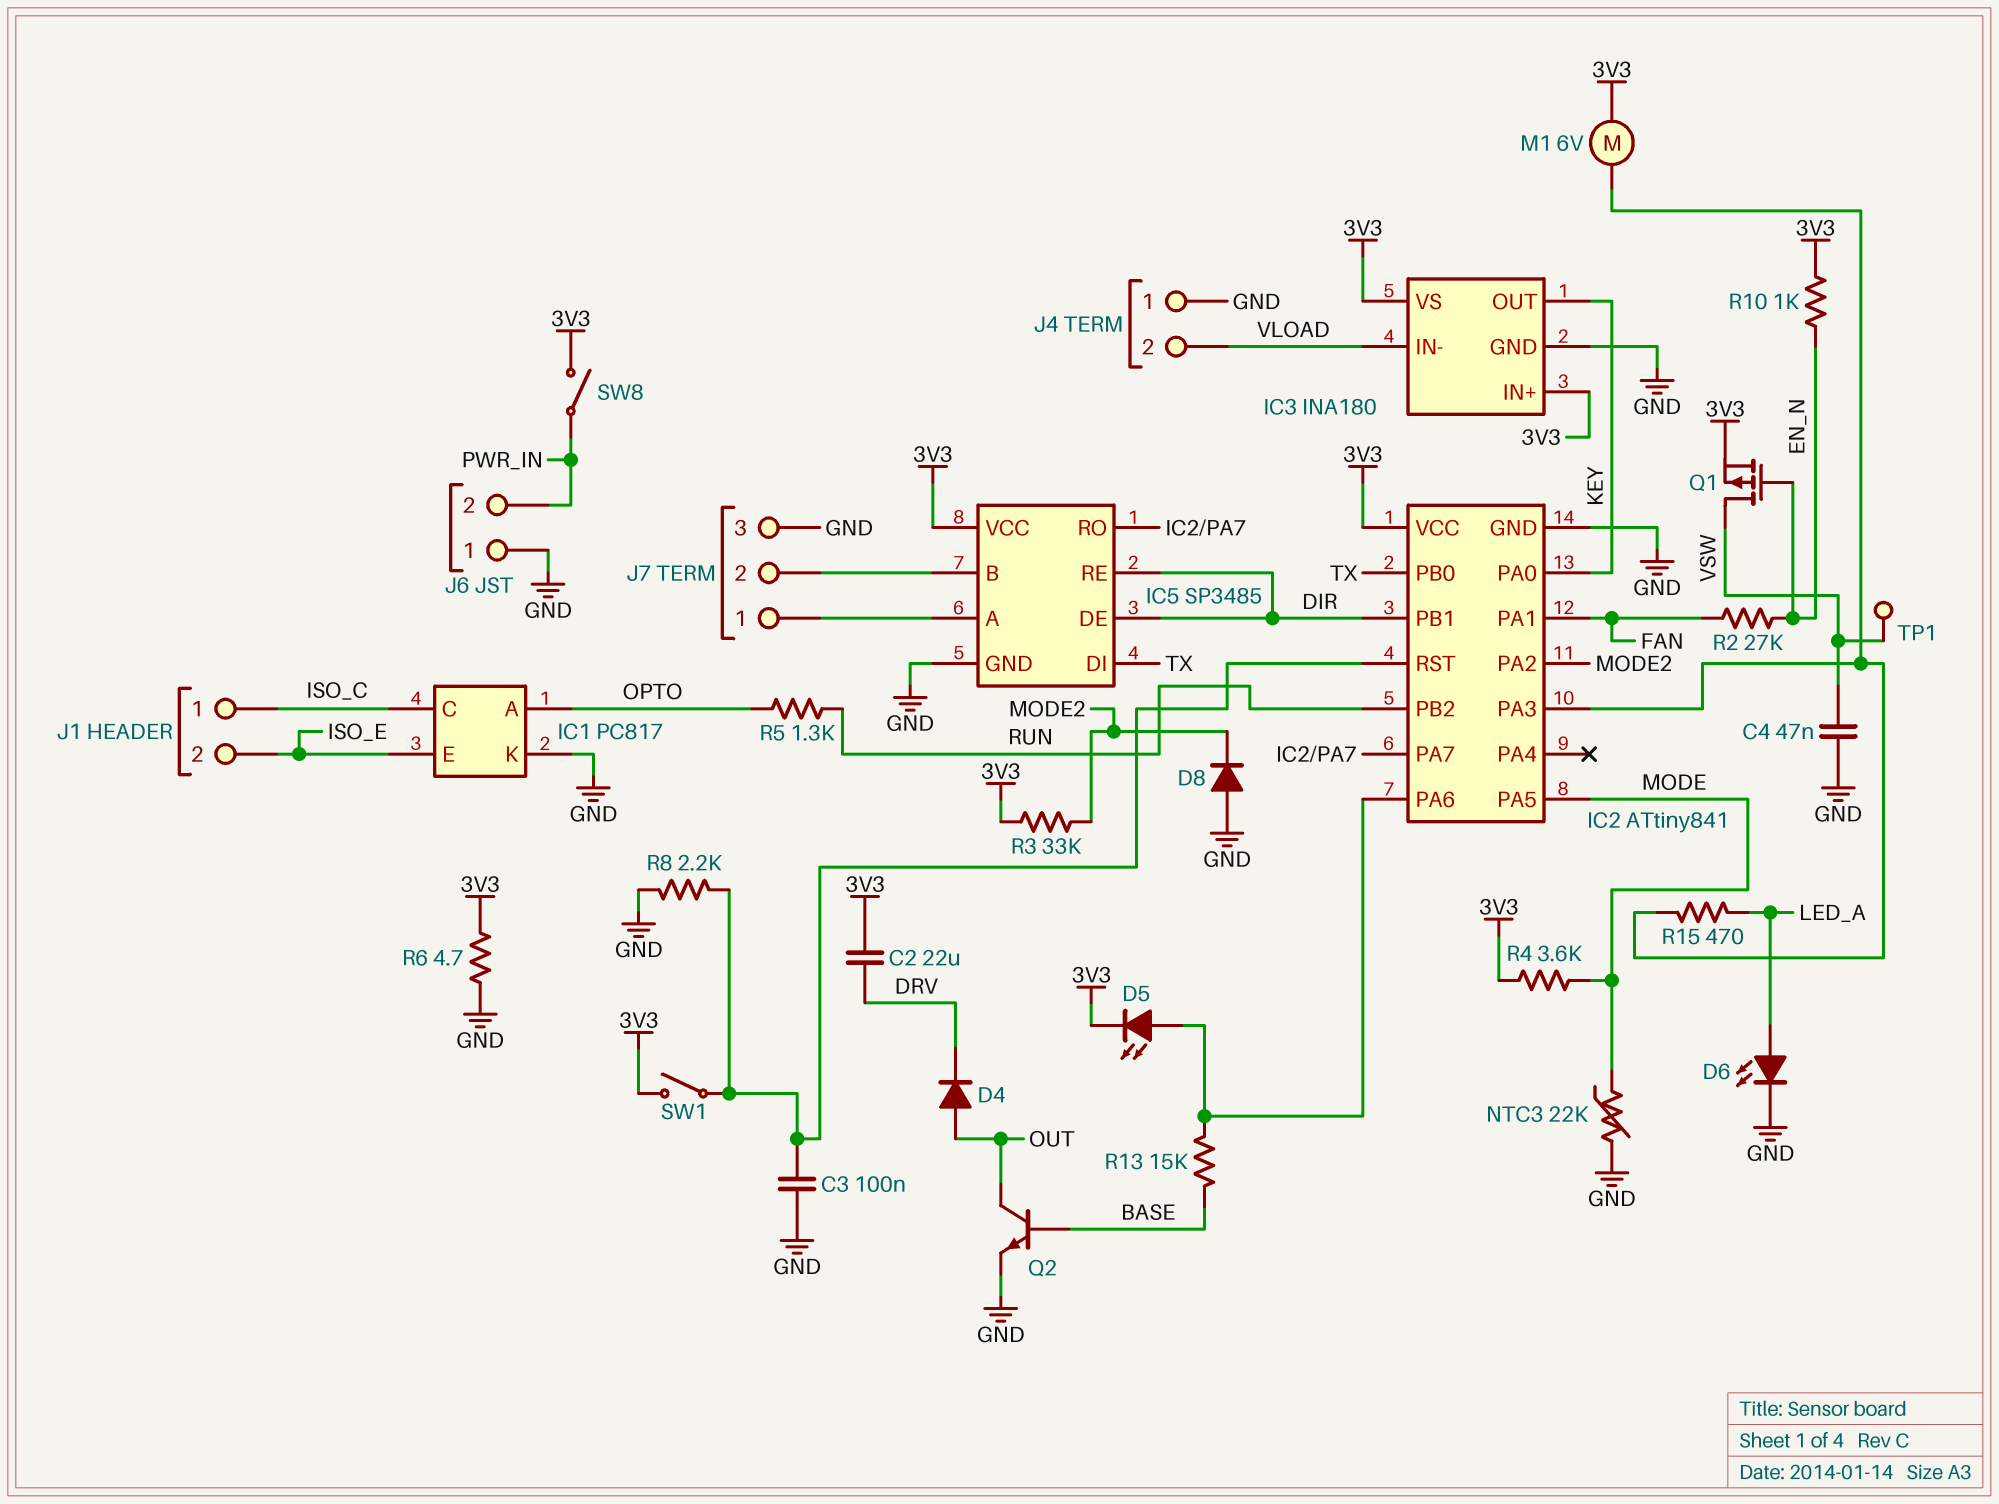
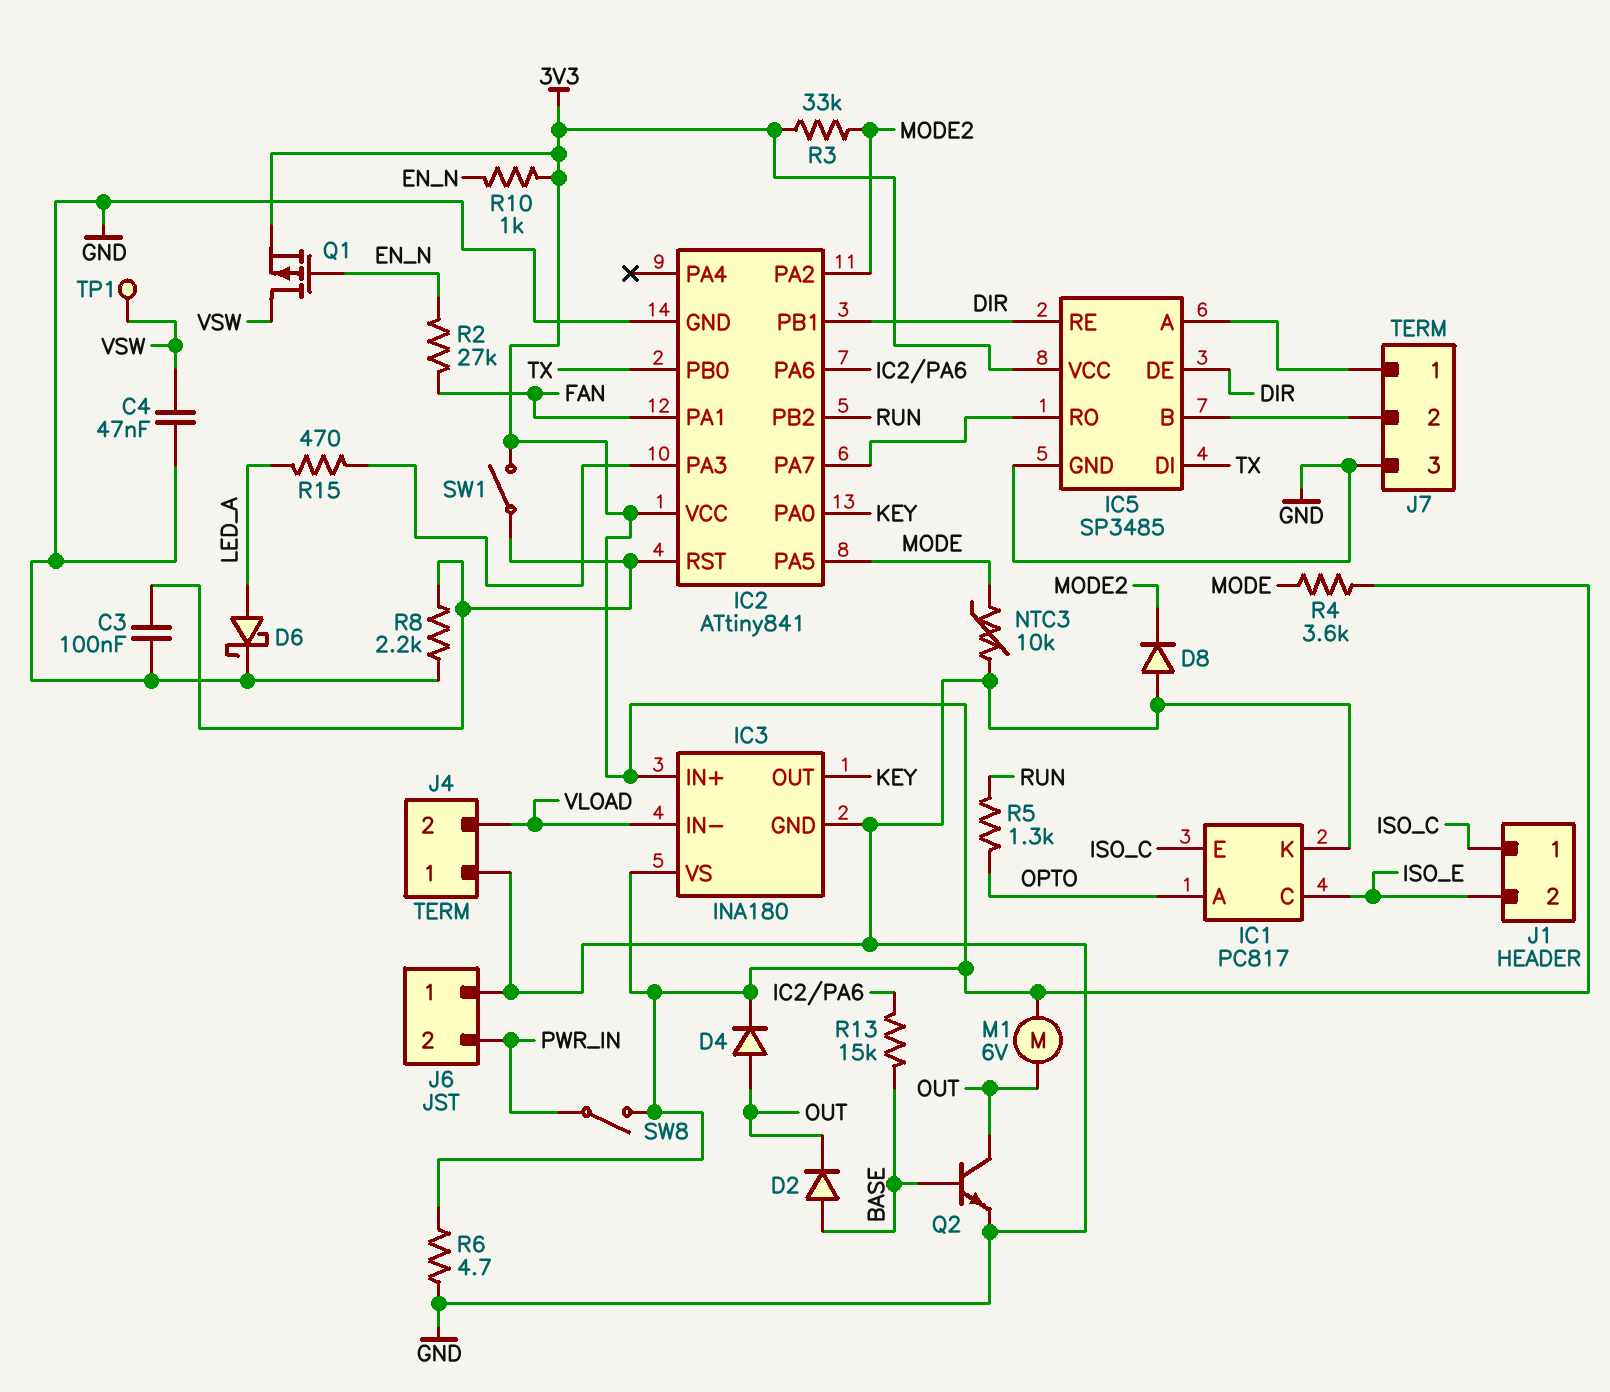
C2: 22uF (3V3, DRV) -> none
D2: none -> diode (A BASE, K OUT)
D4: diode (A OUT, K DRV) -> diode (A OUT, K 3V3)
D5: LED (A IC2/PA6, K 3V3) -> none
D6: LED (A LED_A, K GND) -> schottky (A LED_A, K GND)
IC1 pin C: ISO_C -> ISO_E
IC1 pin E: ISO_E -> ISO_C
M1: motor 6V (3V3, IC2/PA3) -> motor 6V (3V3, OUT)
NTC3: 22k (GND, MODE) -> 10k (GND, MODE)

